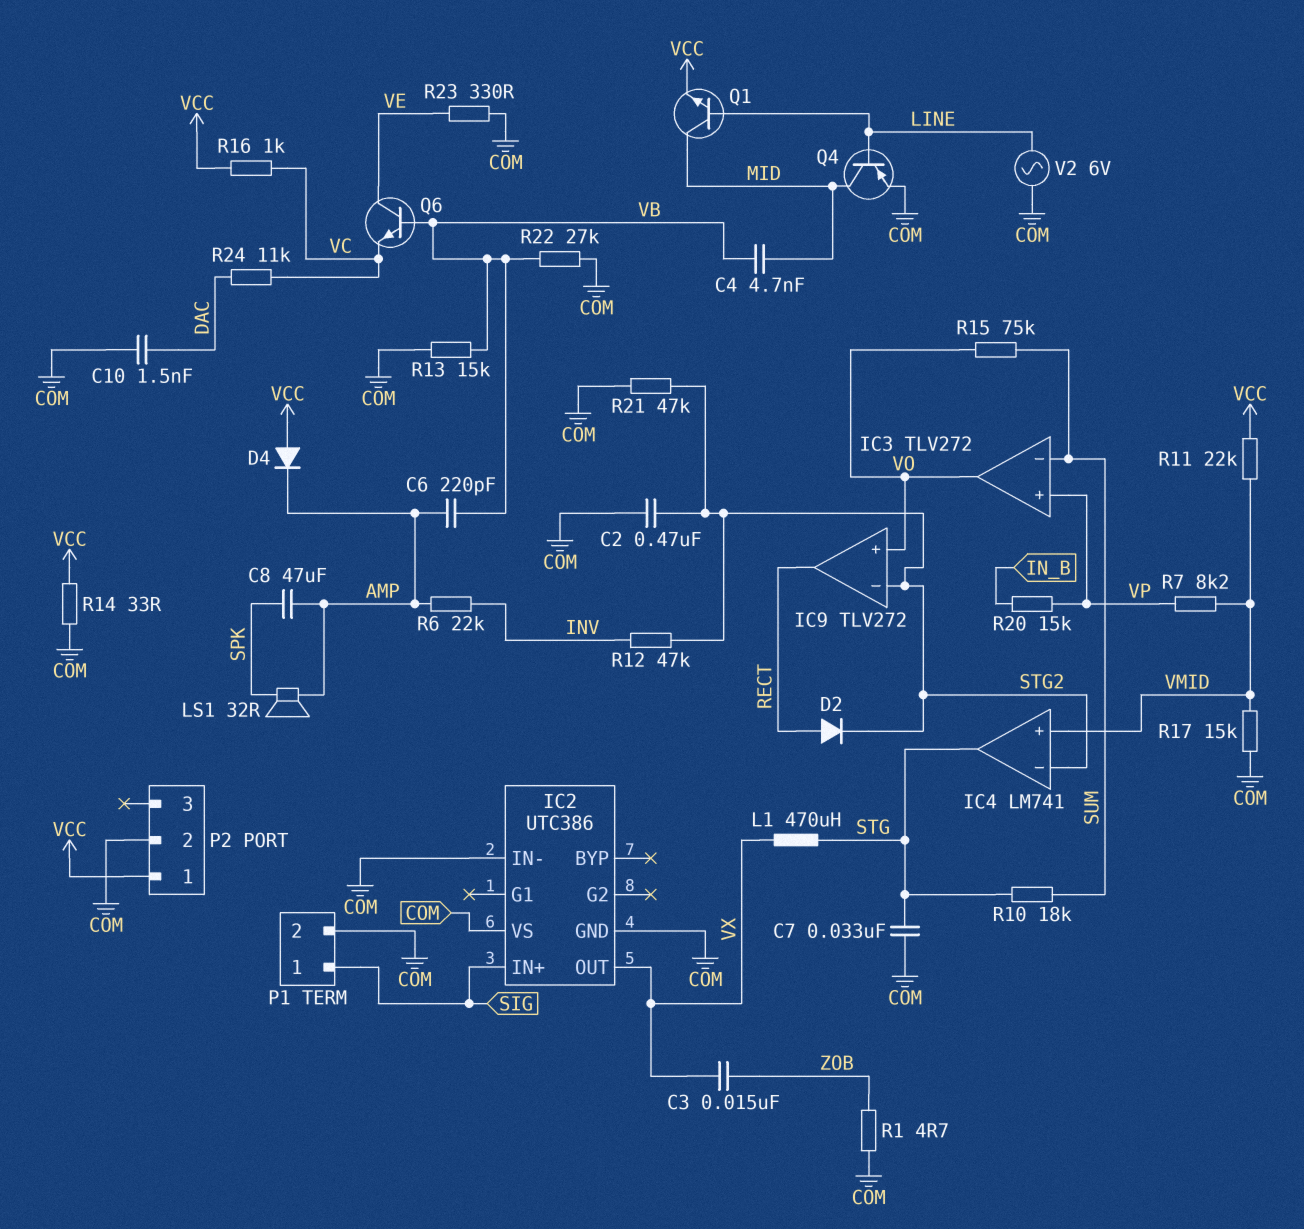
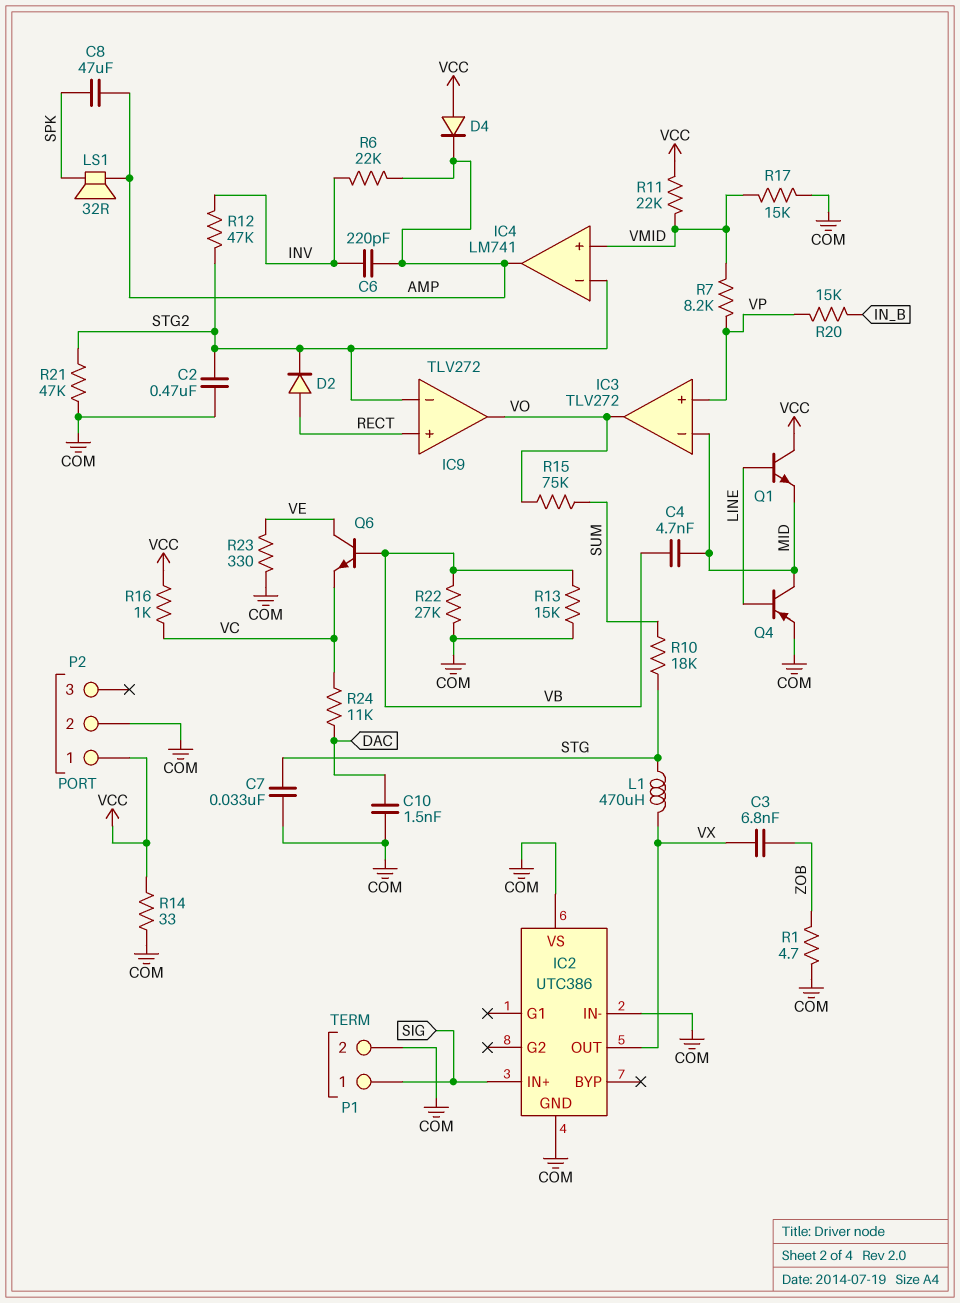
C3: 15nF (VX, ZOB) -> 6.8nF (VX, ZOB)
C6: 220pF (AMP, VB) -> 220pF (AMP, INV)
IC3 pin in-: SUM -> MID
IC4 pin out: STG -> AMP
IC9 pin in+: VO -> RECT
IC9 pin out: RECT -> VO
Q1: NPN (B LINE, C MID, E VCC) -> NPN (B LINE, C VCC, E MID)
V2: AC 6V (COM, LINE) -> none

